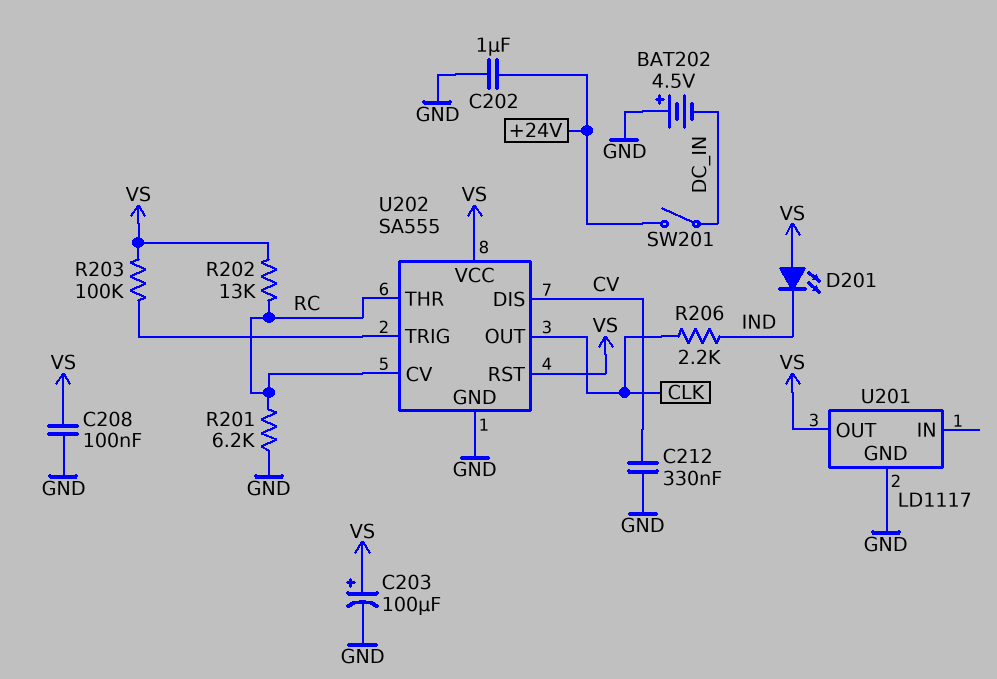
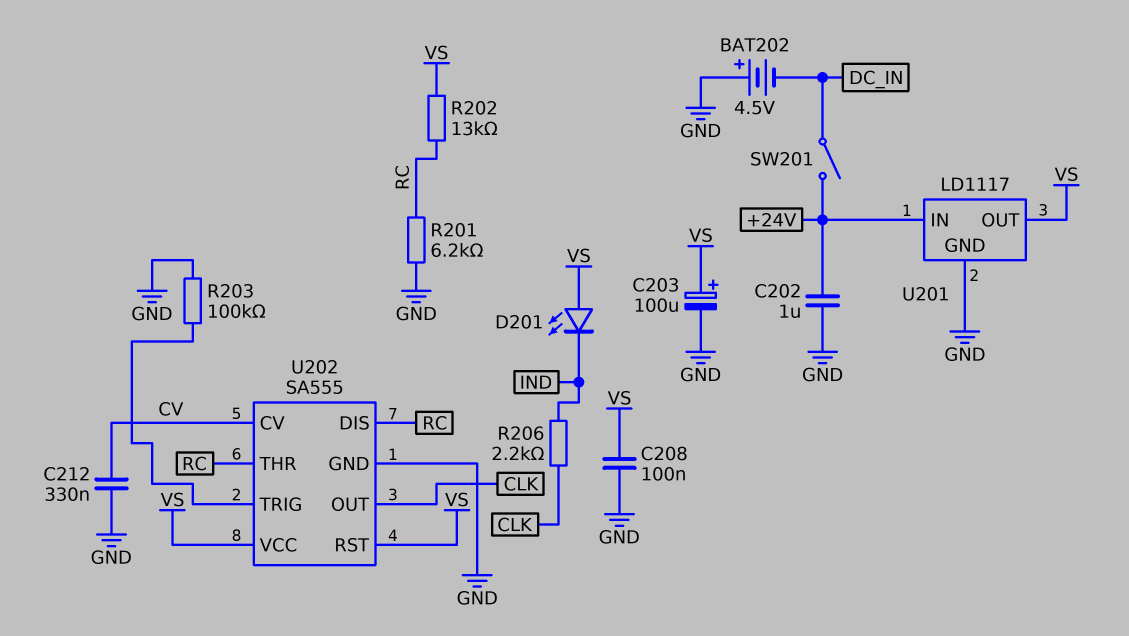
R203: 100k (U202/TRIG, VS) -> 100k (GND, U202/TRIG)
U201 pin IN: none -> +24V
U202 pin CV: RC -> CV
U202 pin DIS: CV -> RC

